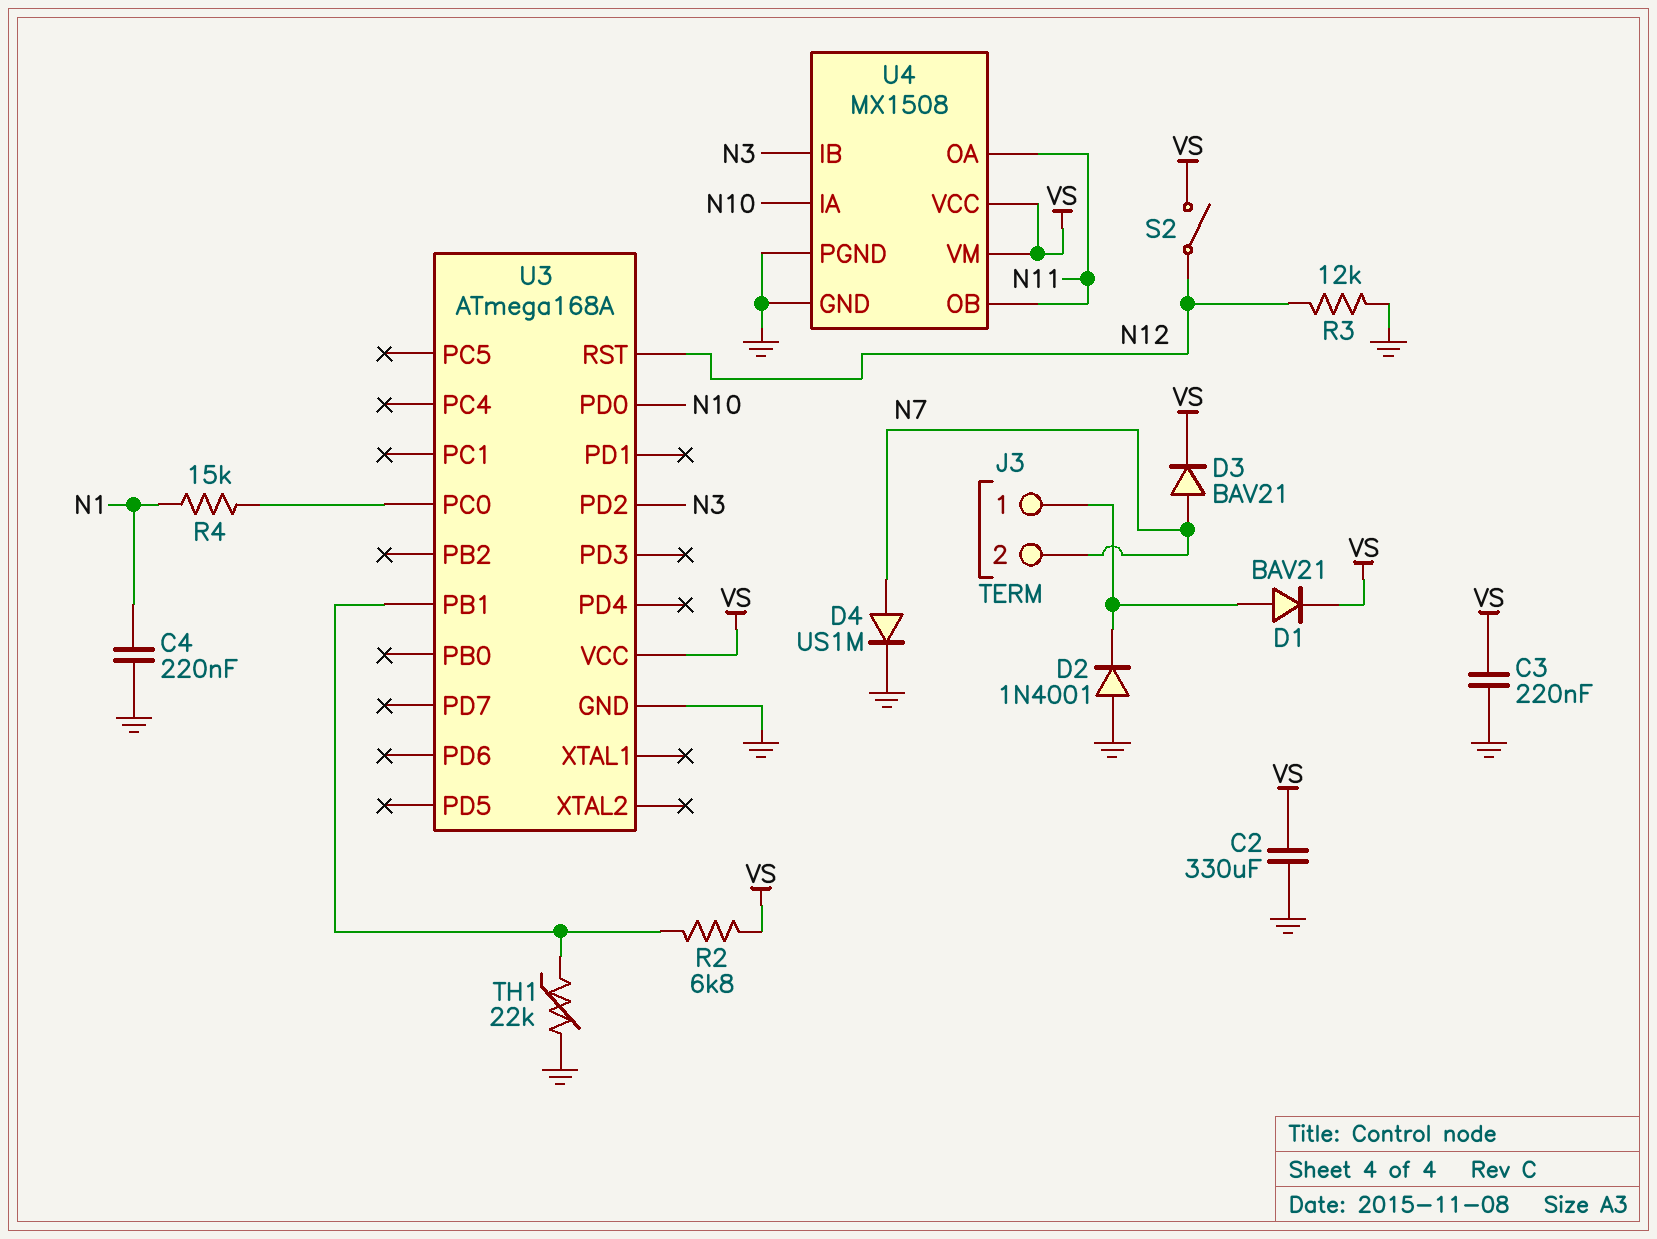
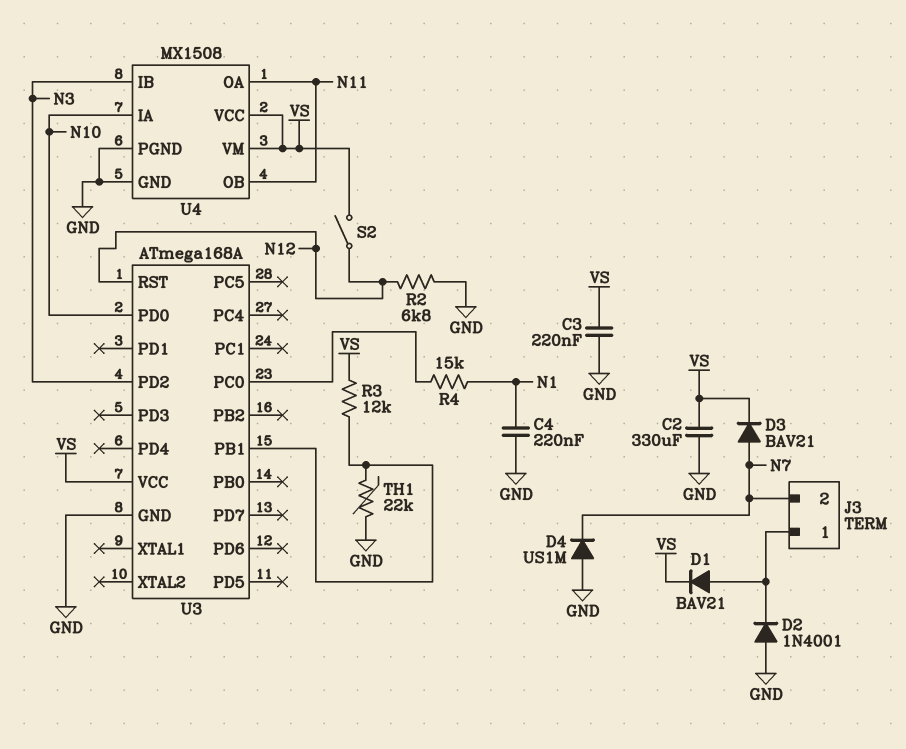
D4: diode US1M (A N7, K GND) -> diode US1M (A GND, K N7)
R2: 6.8k (U3/PB1, VS) -> 6.8k (GND, N12)
R3: 12k (GND, N12) -> 12k (U3/PB1, VS)

